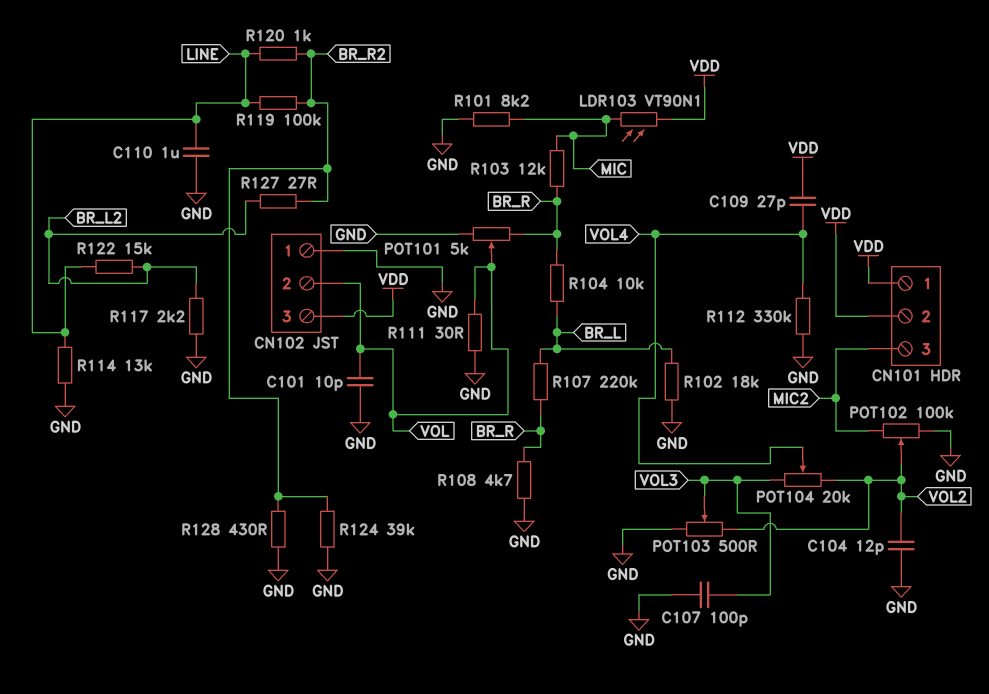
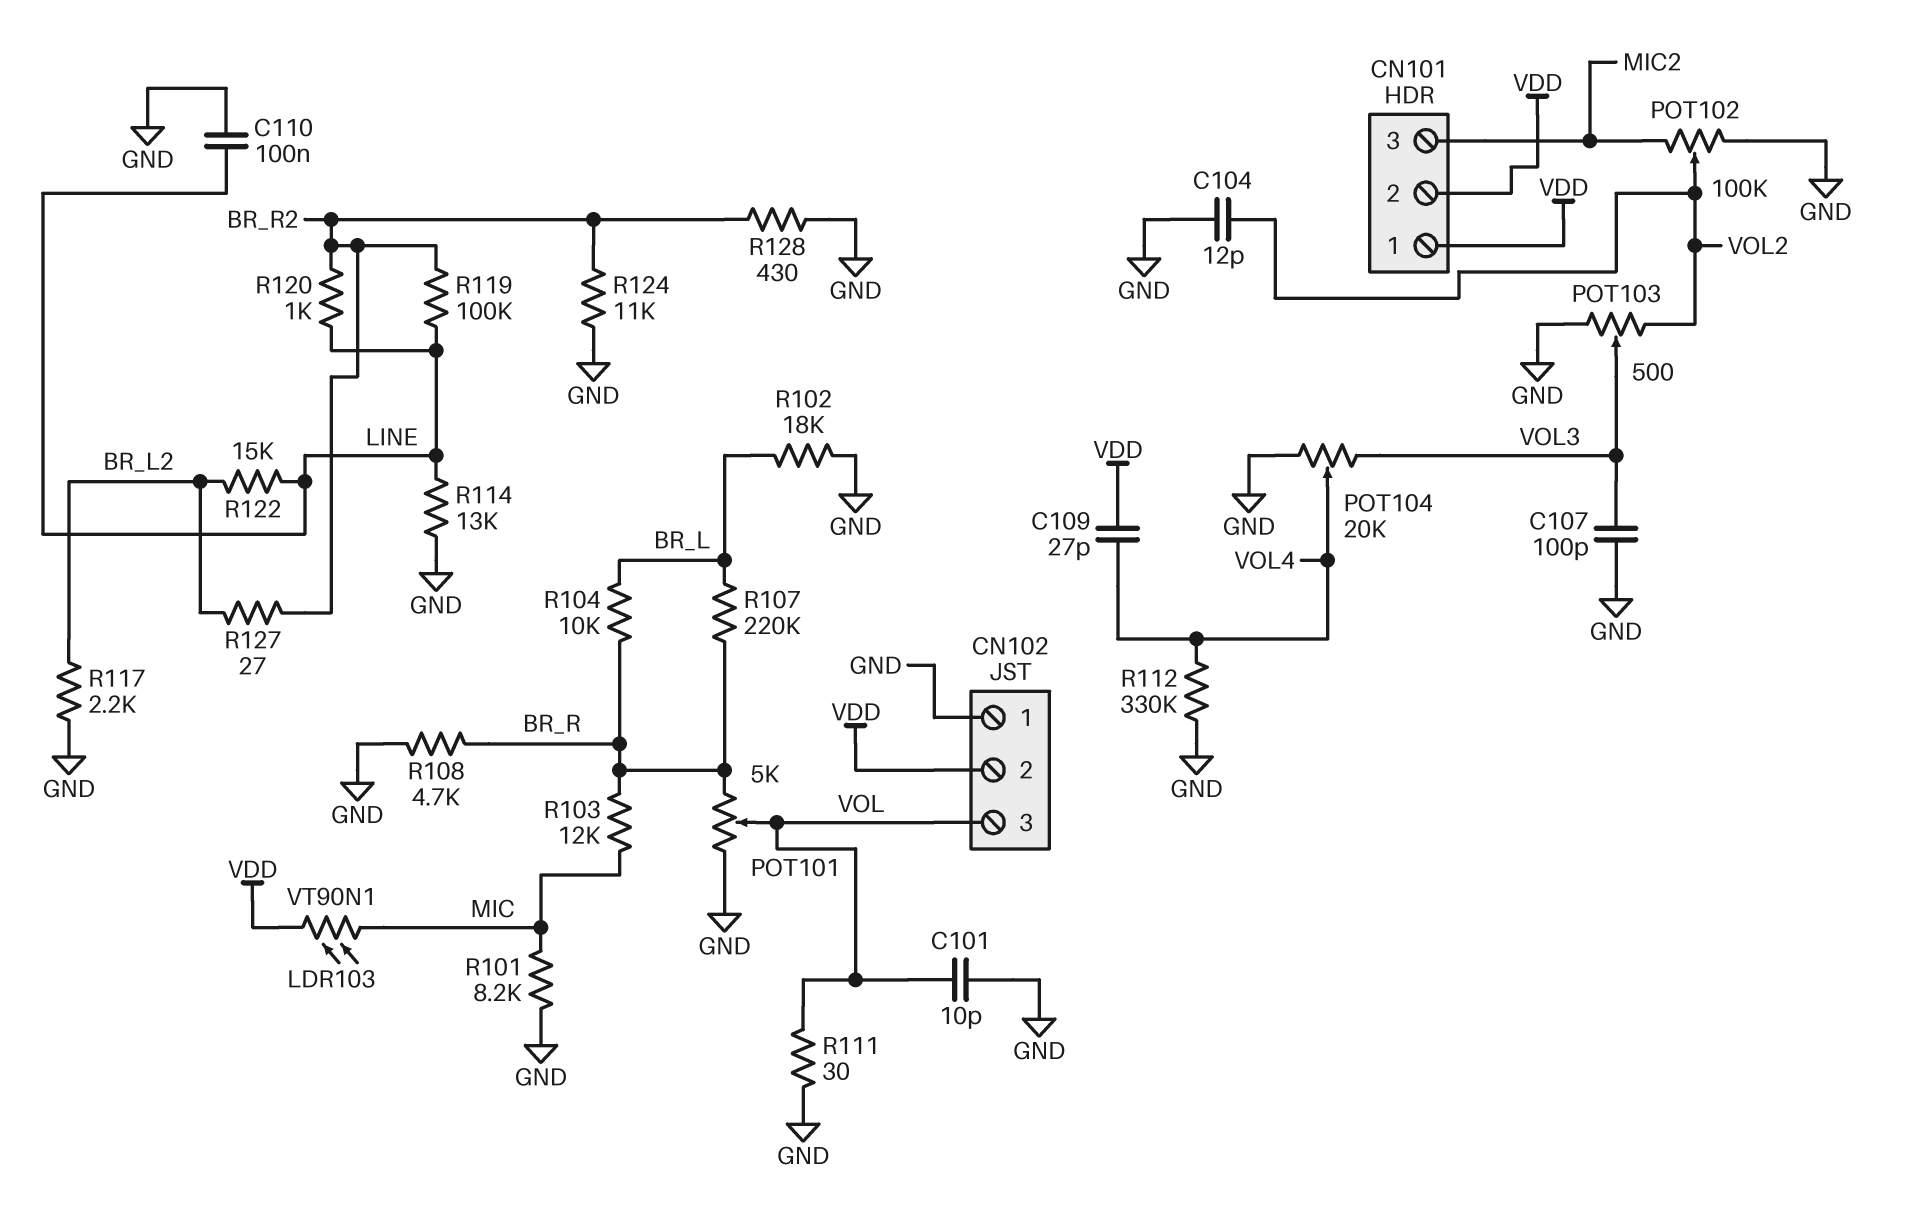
C110: 1uF (GND, LINE) -> 100nF (GND, LINE)
CN102 pin 2: VOL -> VDD
CN102 pin 3: VDD -> VOL
POT104: 20k (VOL2, VOL3, wiper VOL4) -> 20k (GND, VOL3, wiper VOL4)
R124: 39k (BR_R2, GND) -> 11k (BR_R2, GND)

